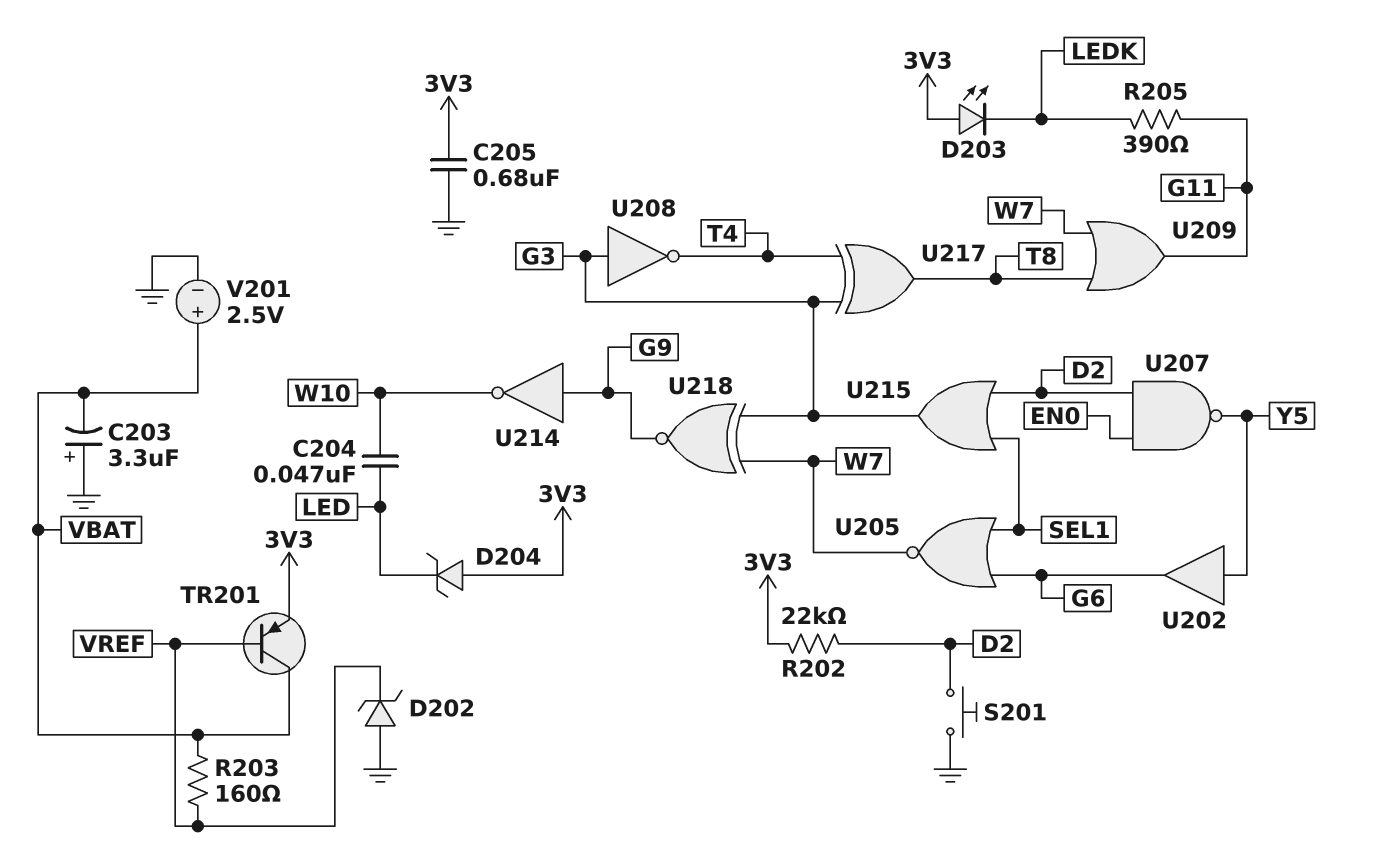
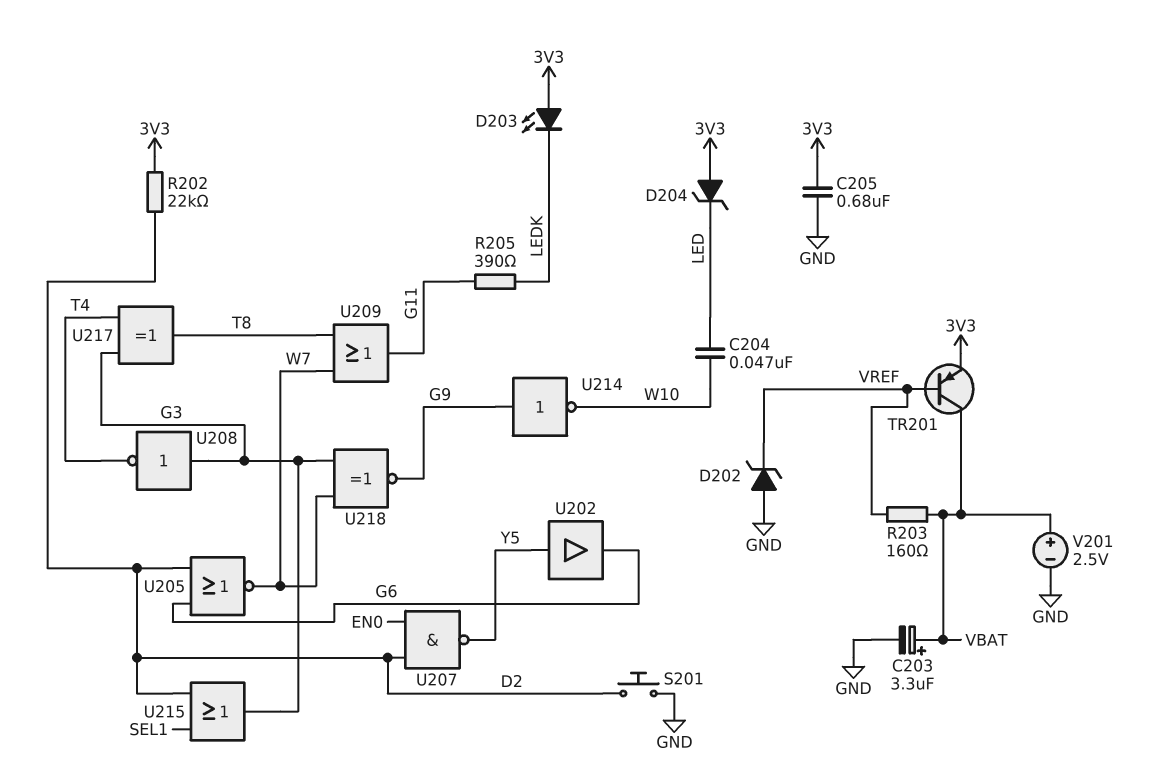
C203: 3.3uF (plus GND, minus VBAT) -> 3.3uF (plus VBAT, minus GND)
U205: NOR (in G6, in SEL1, out W7) -> NOR (in D2, in G6, out W7)

